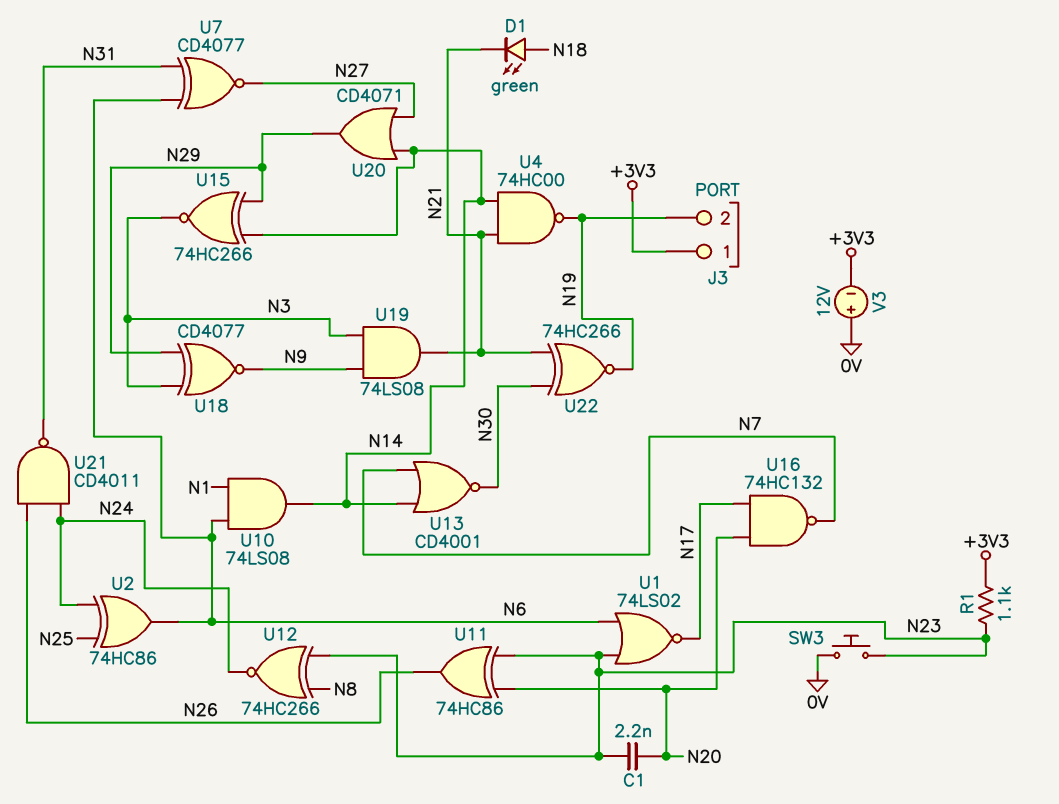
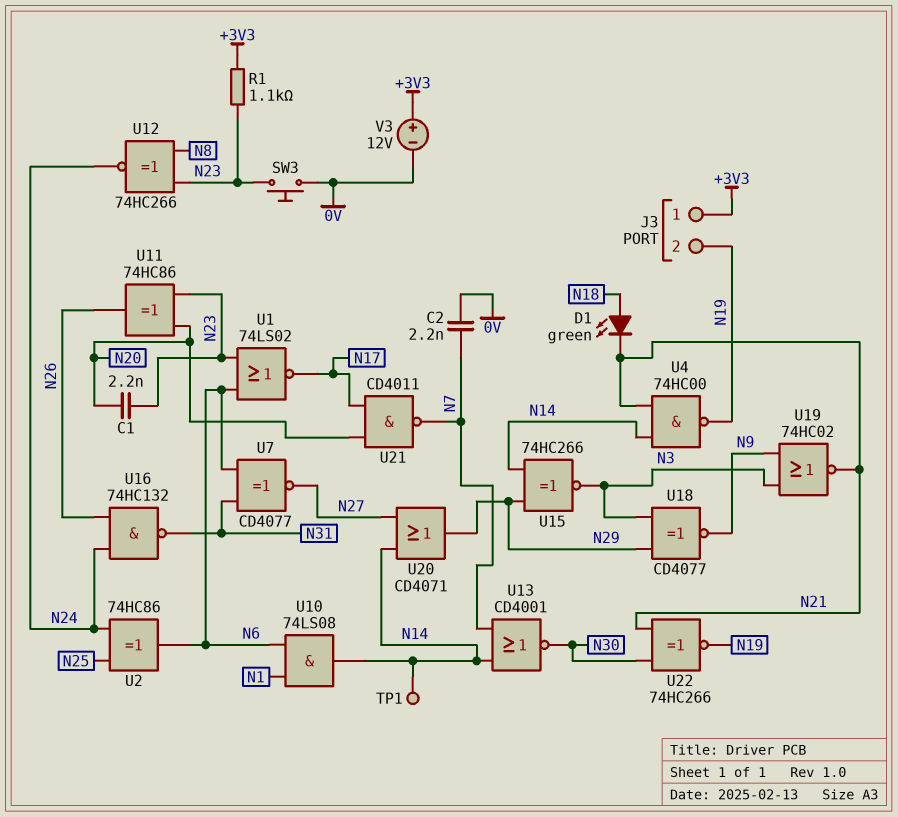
C2: none -> 2.2nF (0V, N7)
TP1: none -> test point (N14)
U16: NAND 74HC132 (in N17, in N20, out N7) -> NAND 74HC132 (in N24, in N26, out N31)
U19: AND 74LS08 (in N3, in N9, out N21) -> NOR 74HC02 (in N3, in N9, out N21)
U21: NAND CD4011 (in N24, in N26, out N31) -> NAND CD4011 (in N17, in N20, out N7)
V3: 12V (plus 0V, minus +3V3) -> 12V (plus +3V3, minus 0V)

